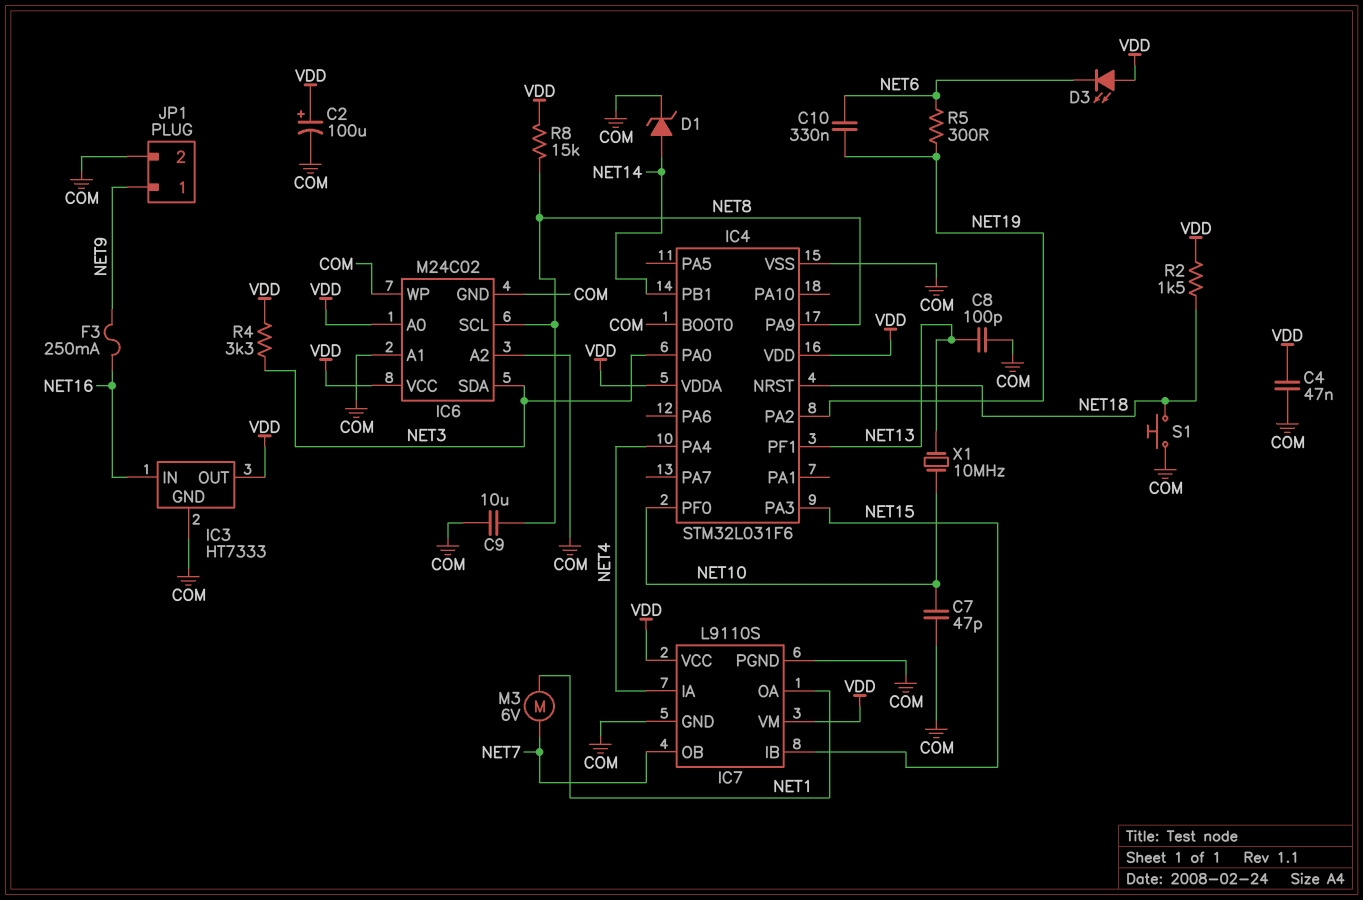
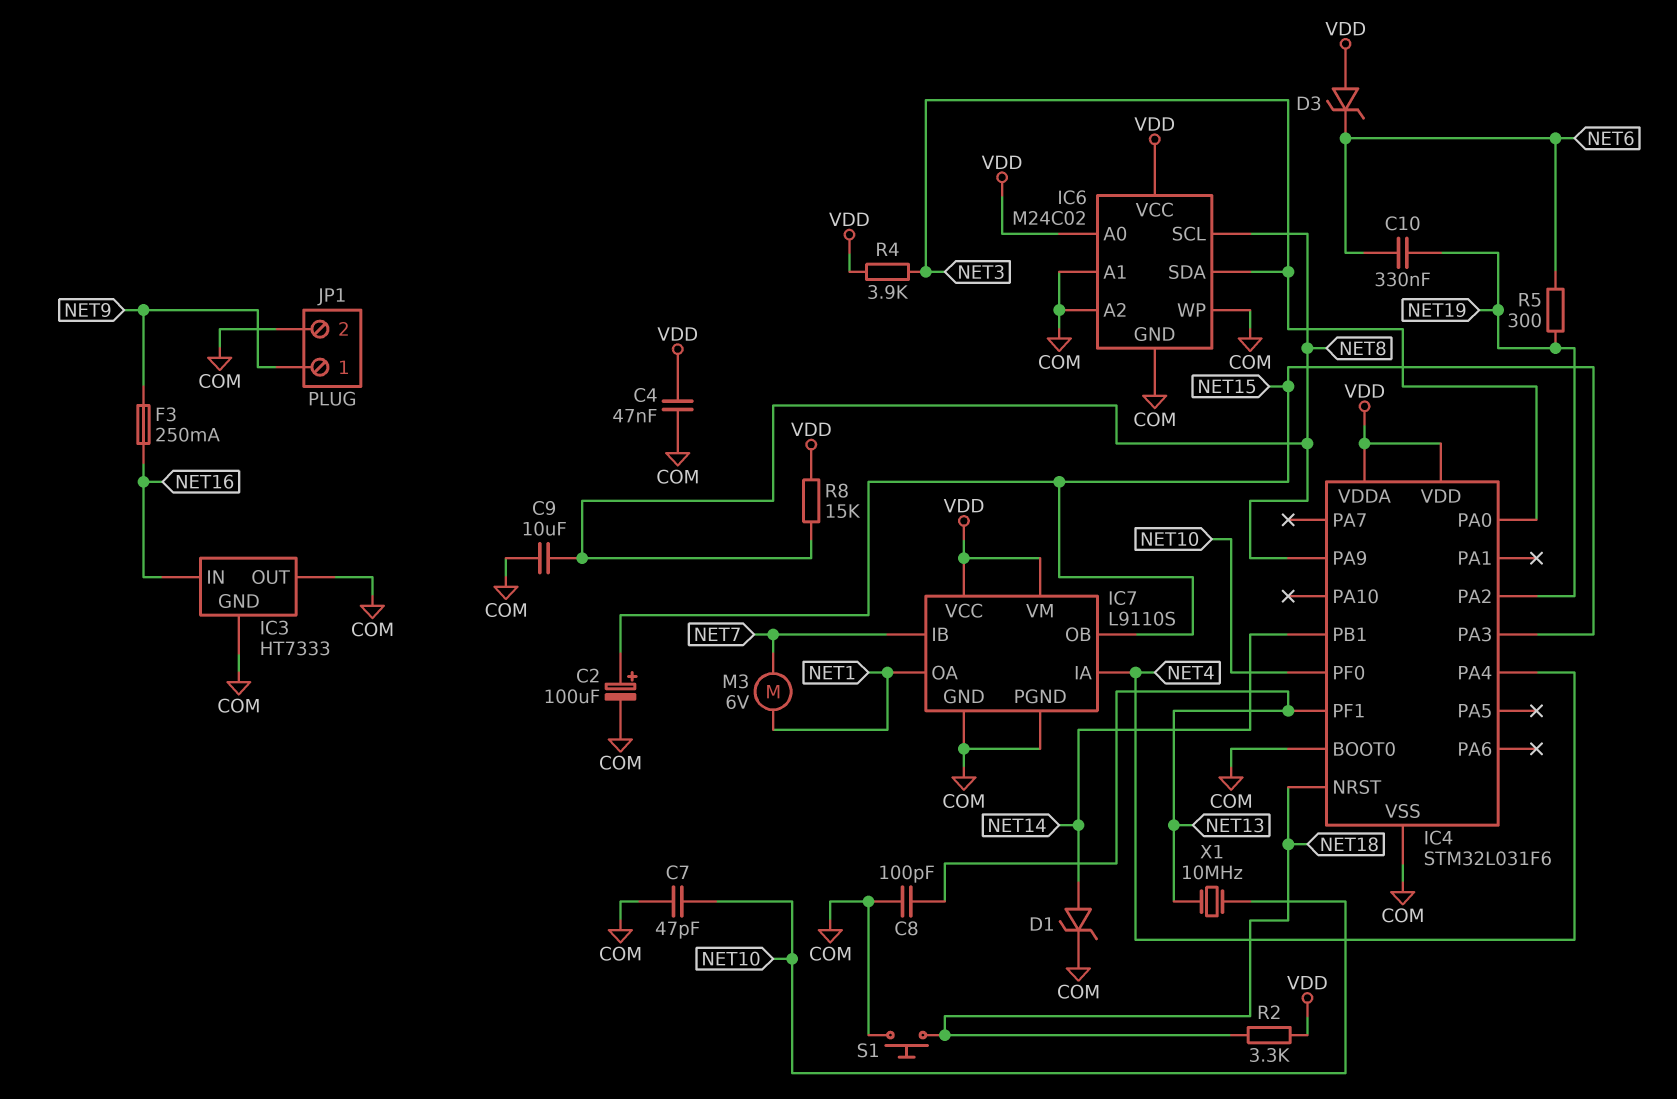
C2: 100uF (plus VDD, minus COM) -> 100uF (plus NET15, minus COM)
D3: LED (A VDD, K NET6) -> zener (A VDD, K NET6)
IC3 pin OUT: VDD -> COM
IC7 pin IB: NET15 -> NET7
IC7 pin OB: NET7 -> NET15
R2: 1.5k (NET18, VDD) -> 3.3k (NET18, VDD)
R4: 3.3k (NET3, VDD) -> 3.9k (NET3, VDD)

